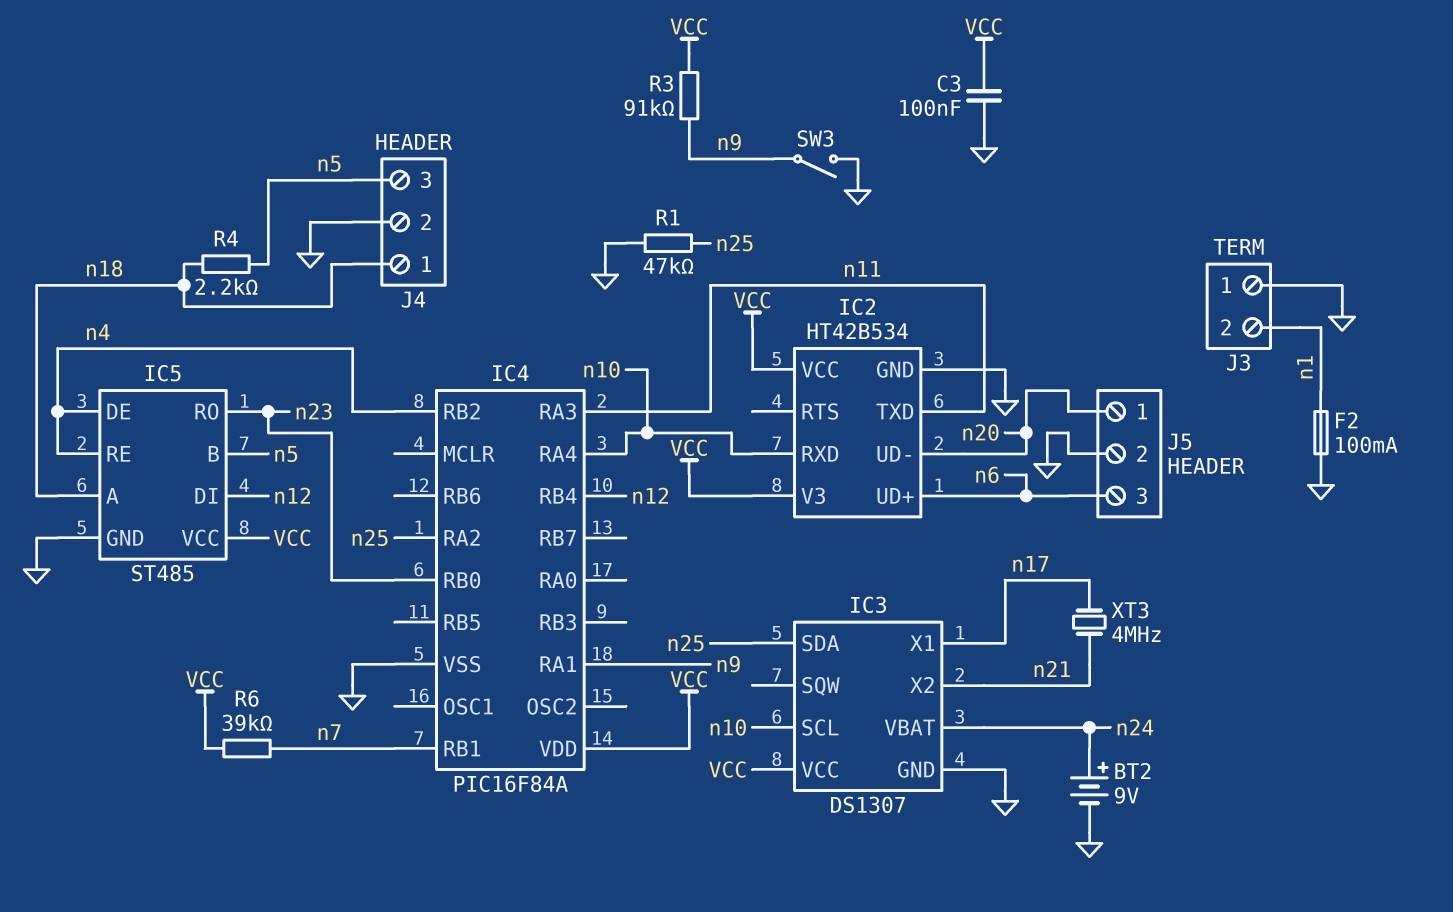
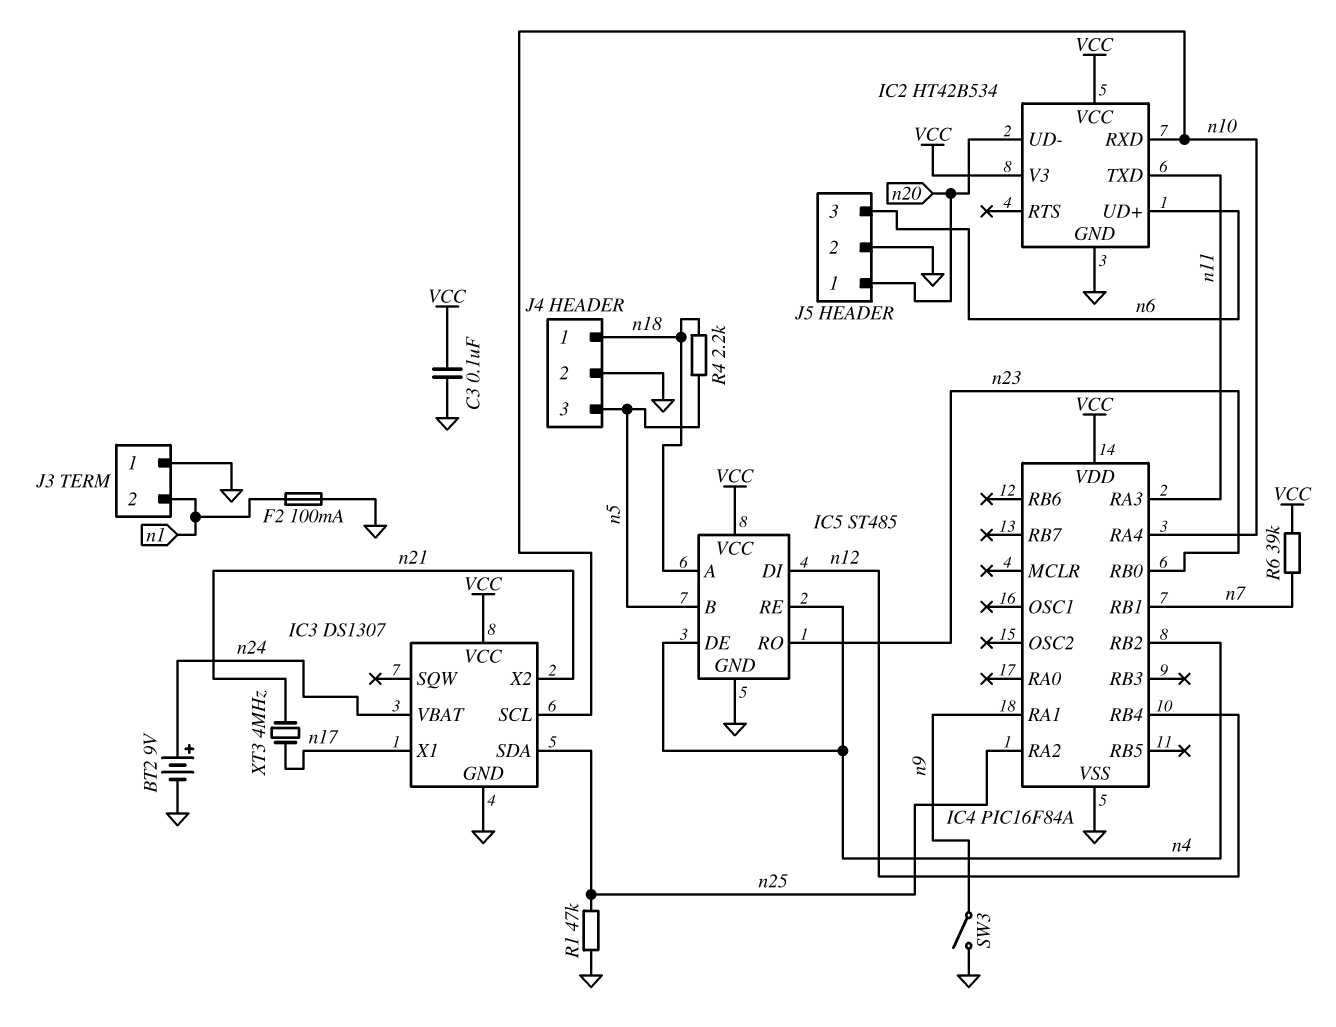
R3: 91k (VCC, n9) -> none

